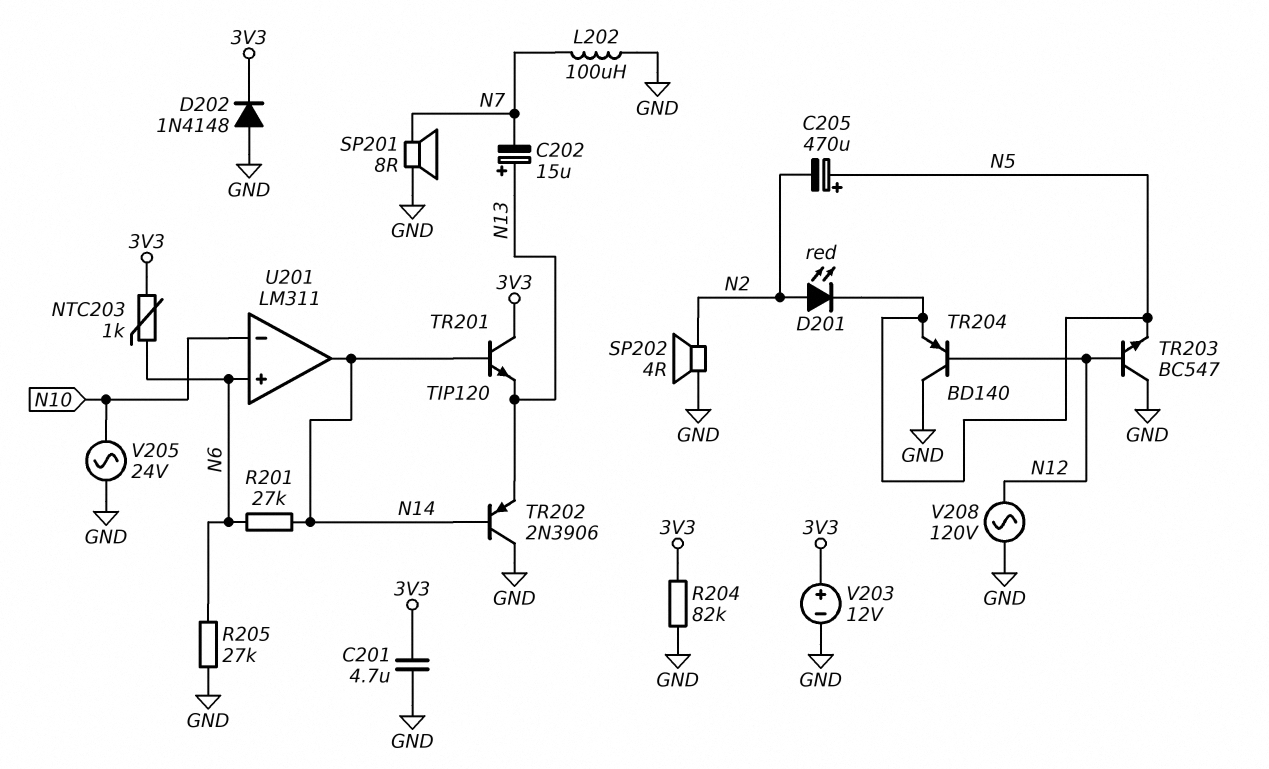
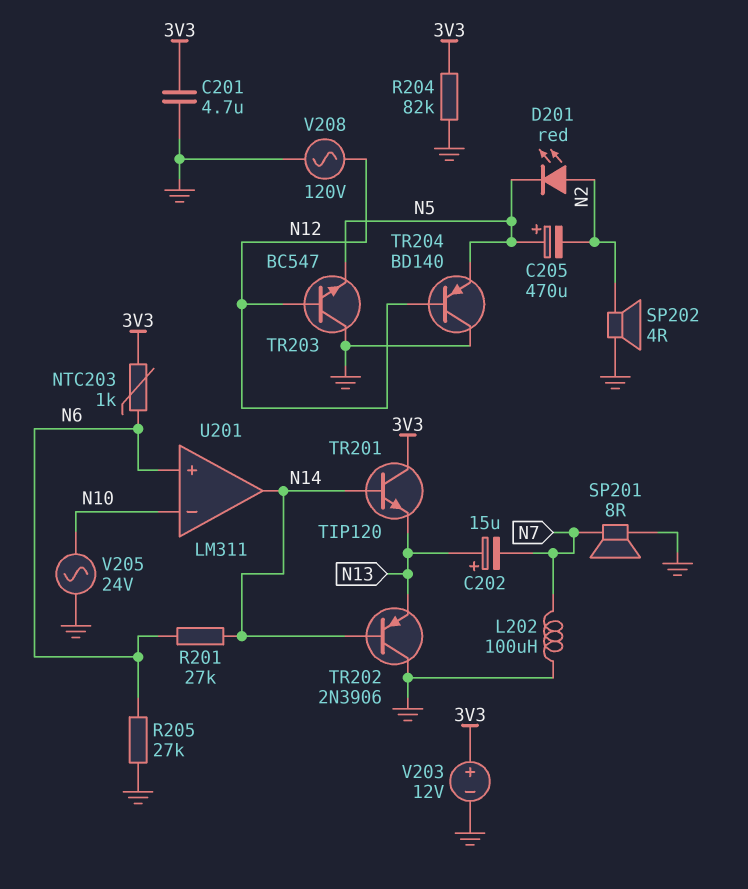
D202: diode 1N4148 (A GND, K 3V3) -> none

